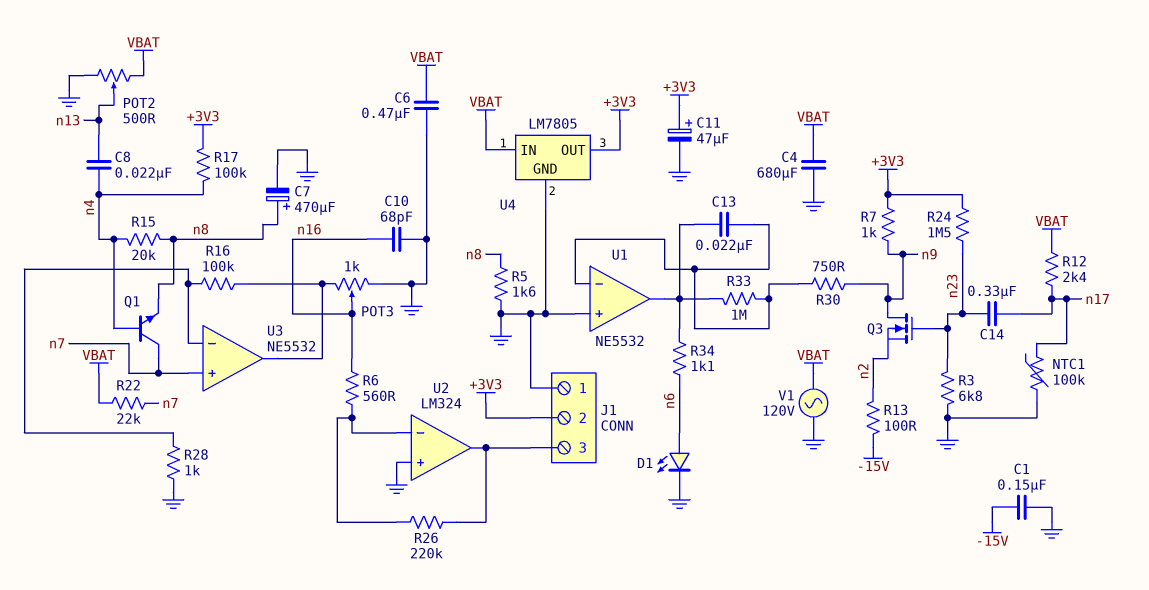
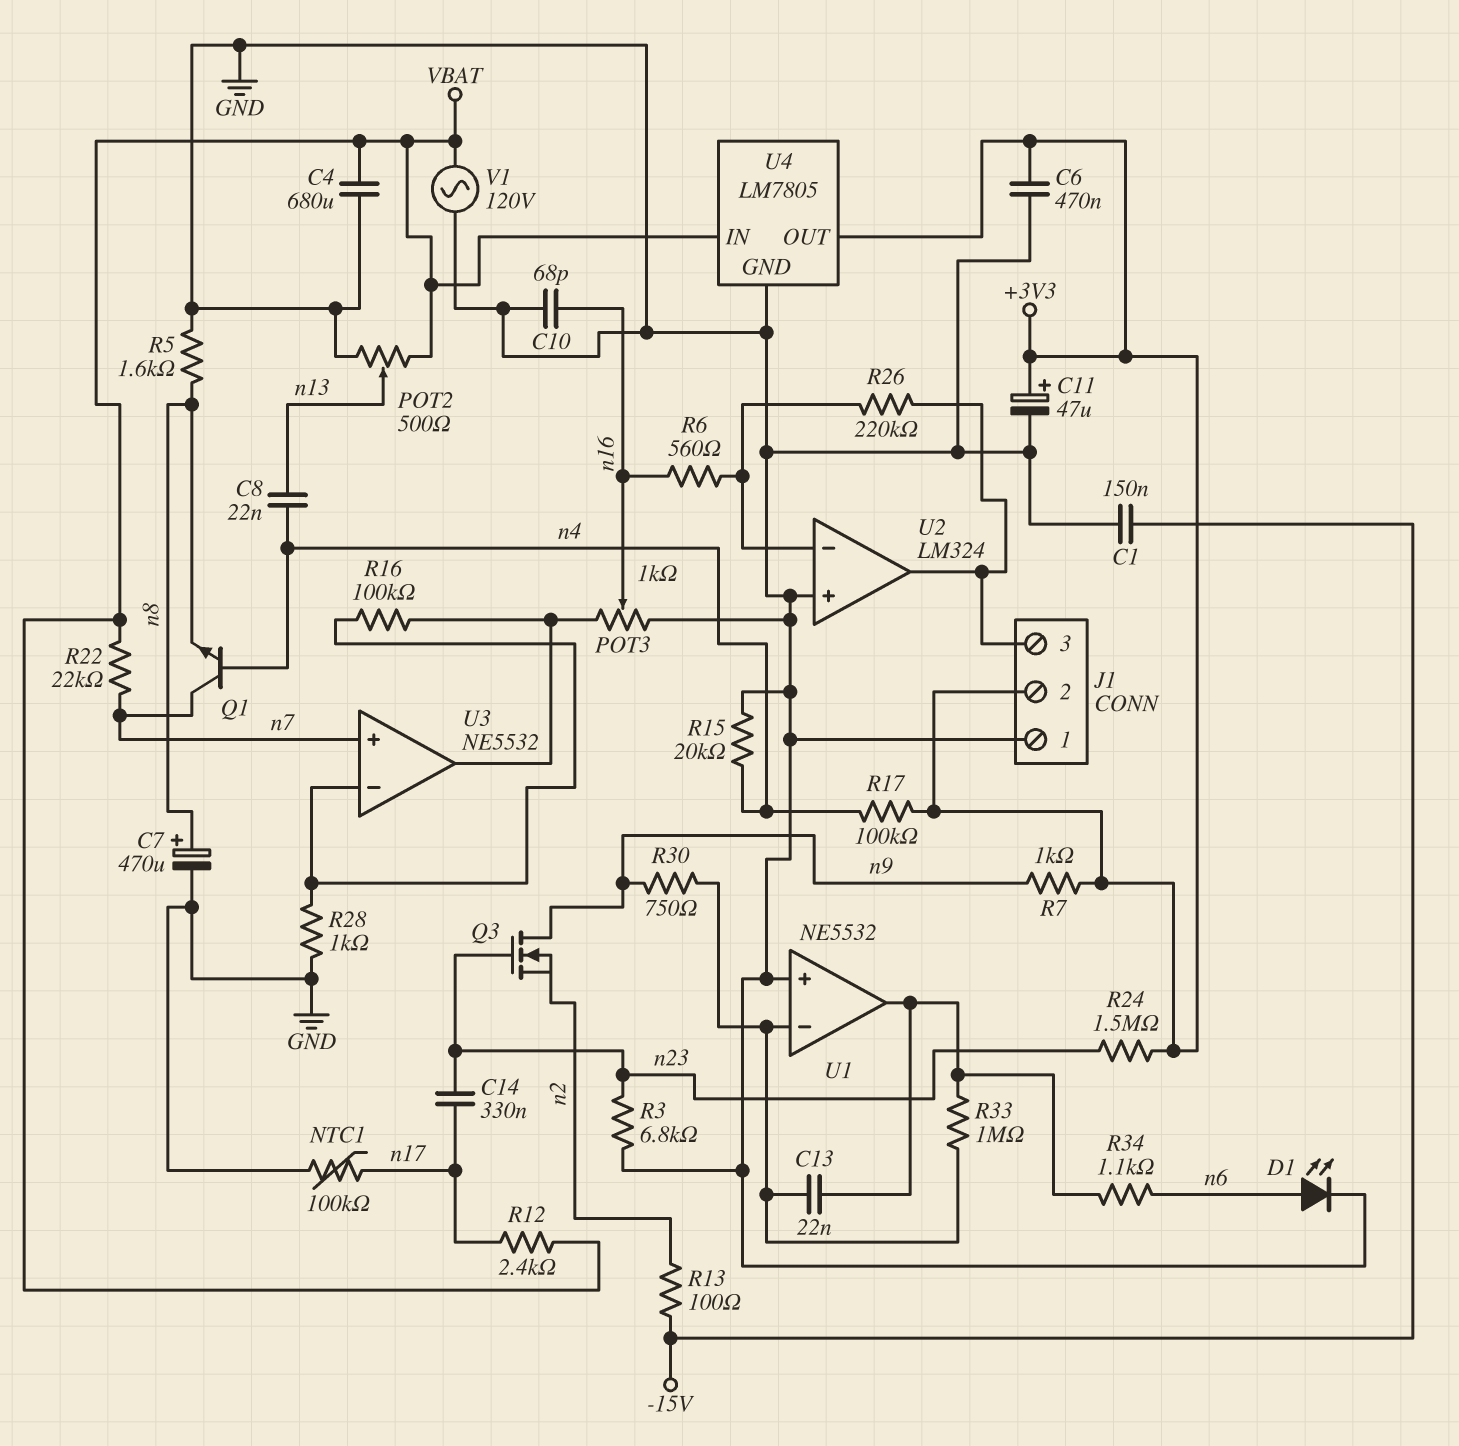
C6: 470nF (GND, VBAT) -> 470nF (+3V3, GND)
R15: 20k (n4, n8) -> 20k (GND, n4)

